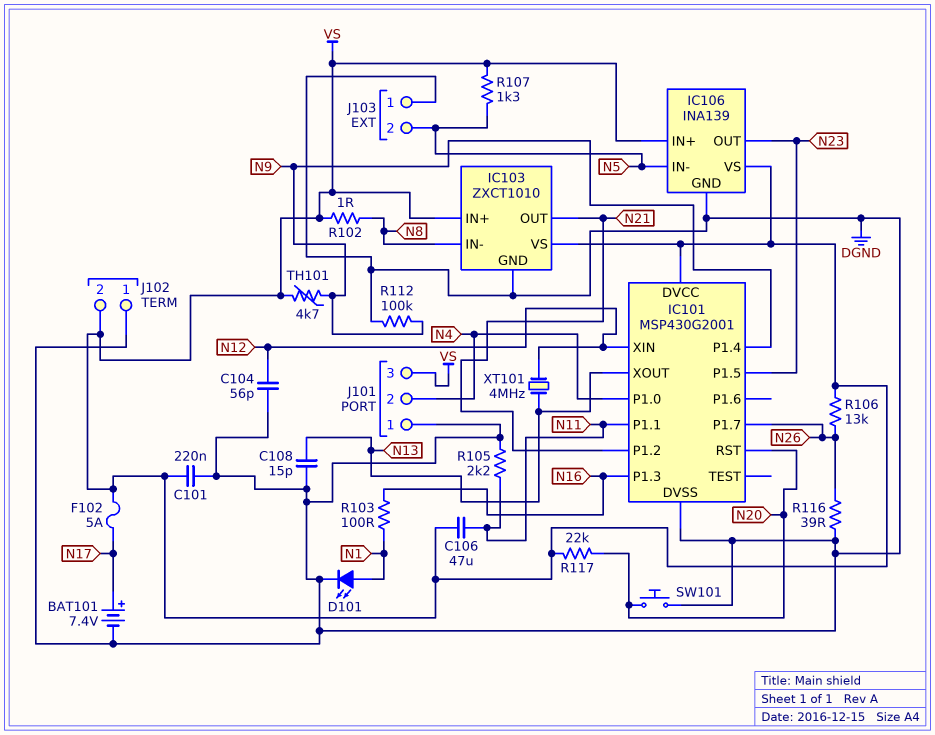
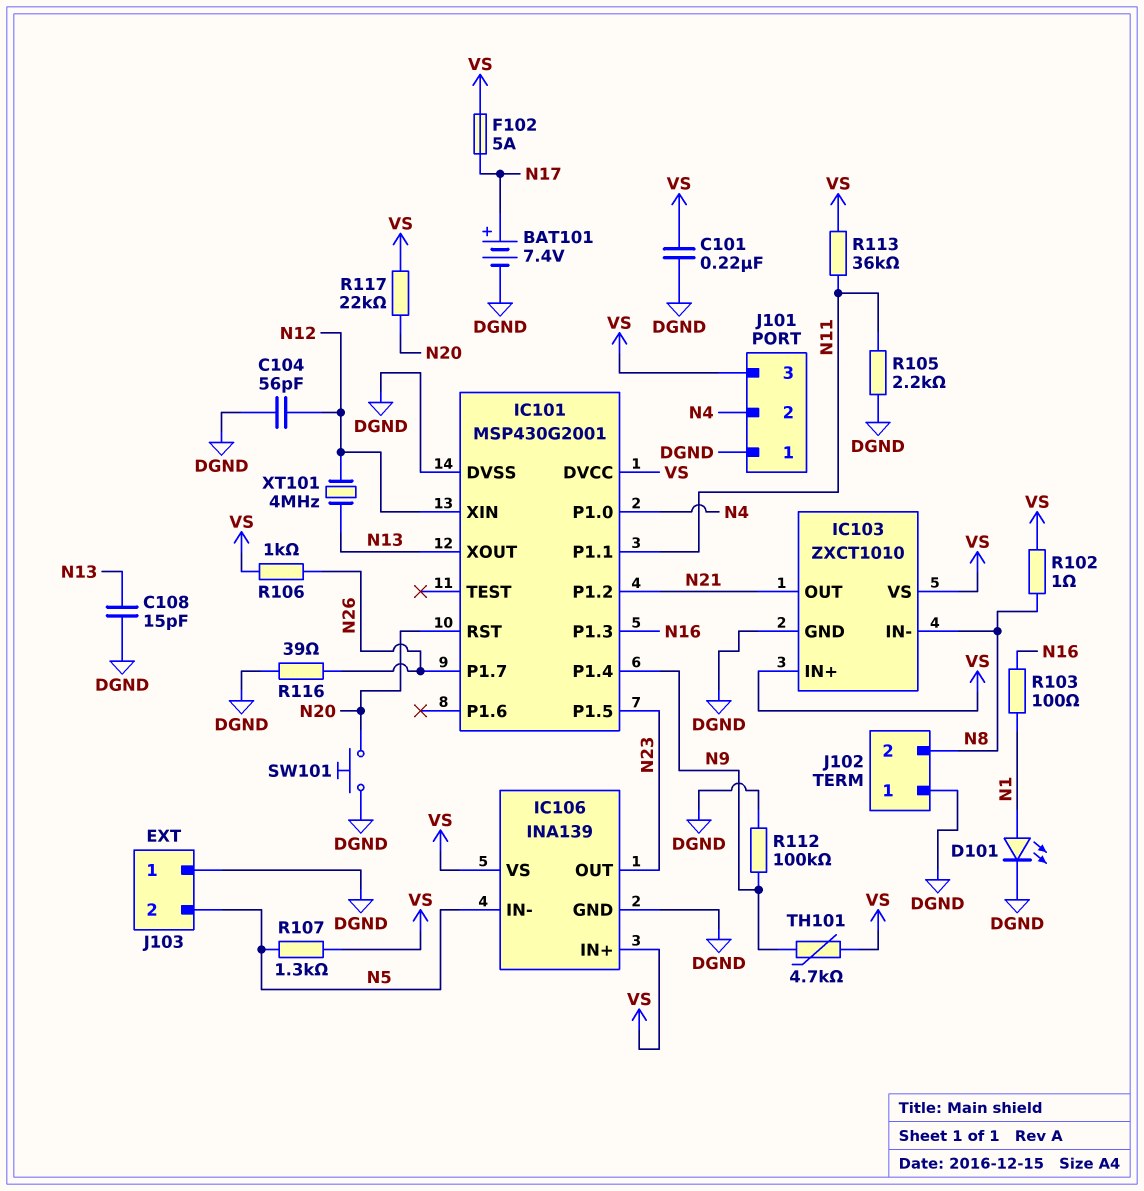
C106: 47uF (N11, VS) -> none
J102 pin 2: VS -> N8
R106: 13k (N26, VS) -> 1k (N26, VS)
R113: none -> 36k (N11, VS)

